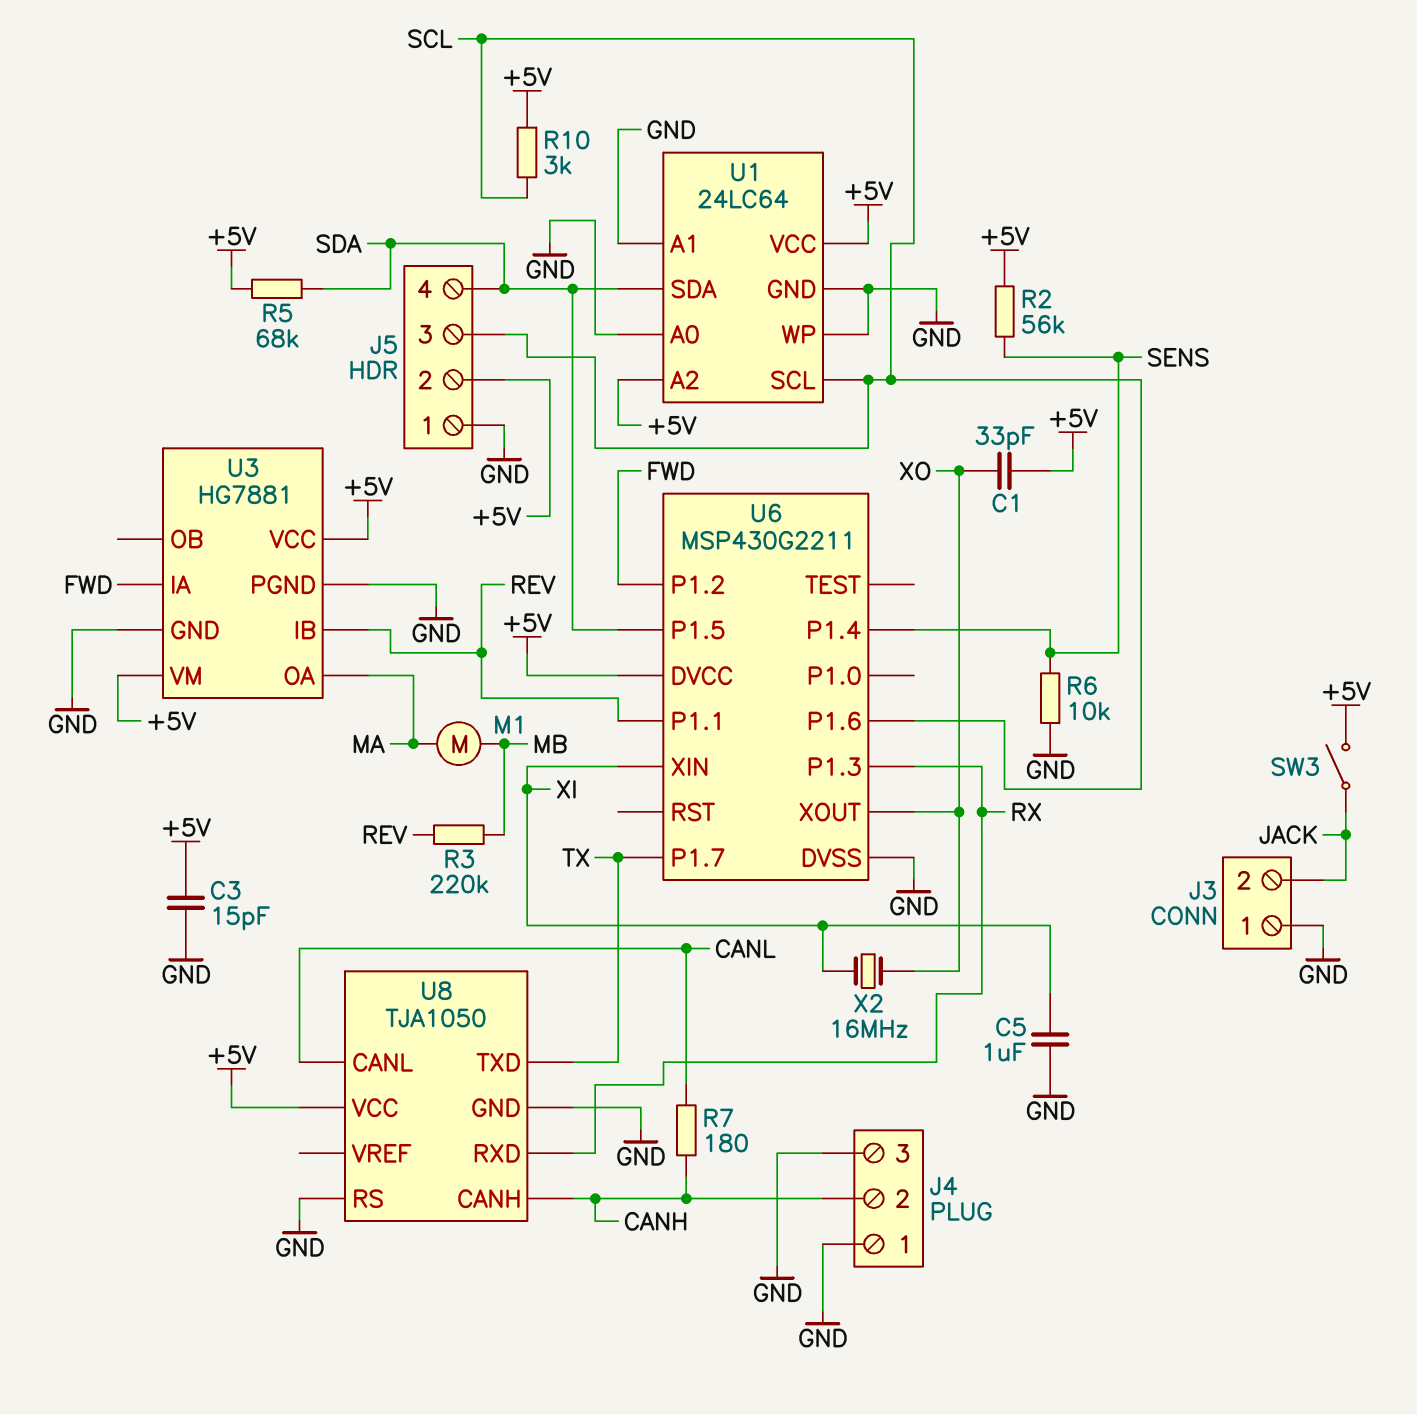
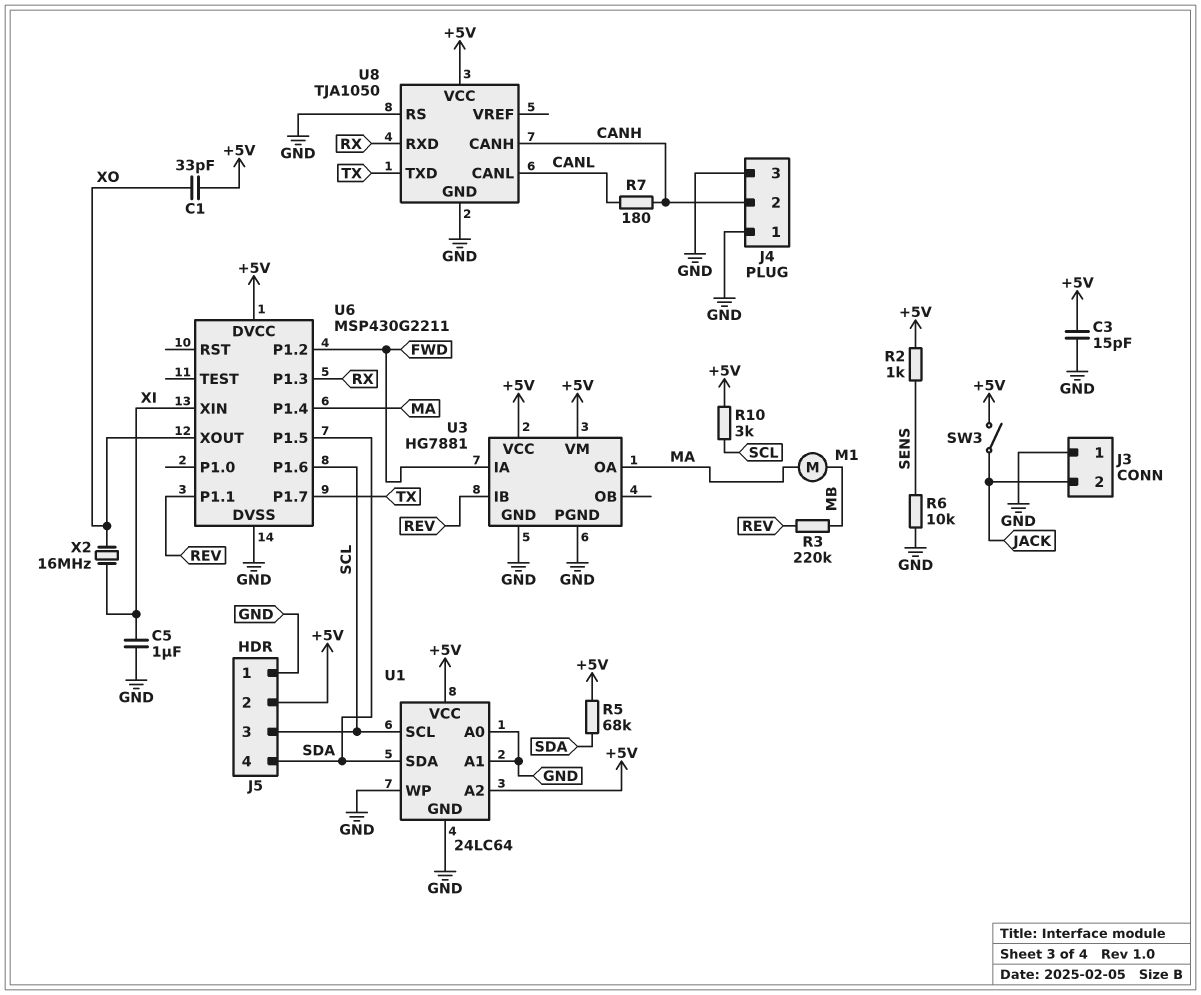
R2: 56k (+5V, SENS) -> 1k (+5V, SENS)
U6 pin P1.4: SENS -> MA

